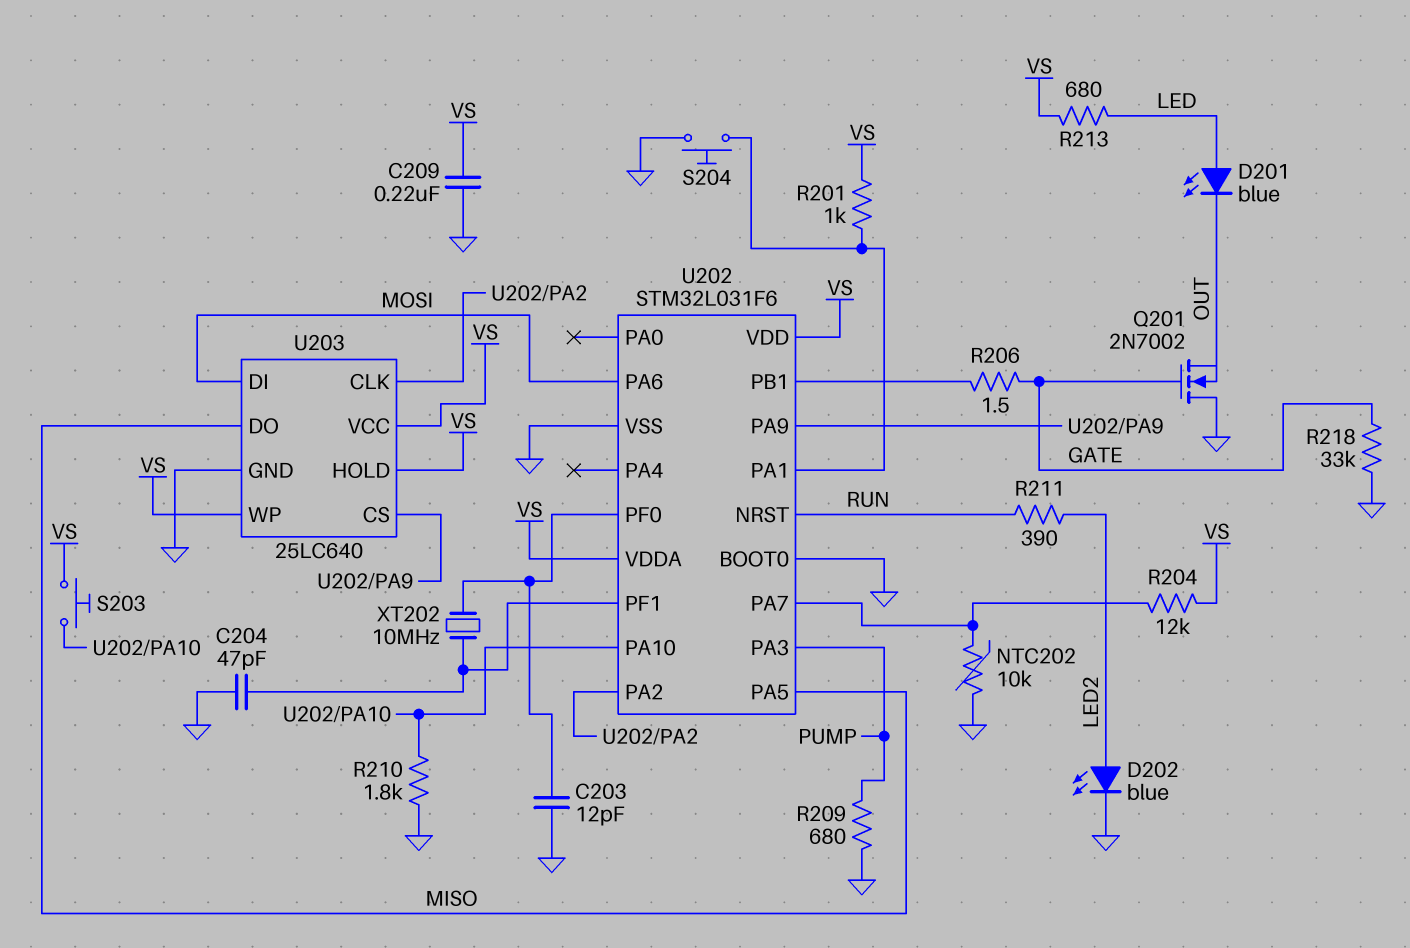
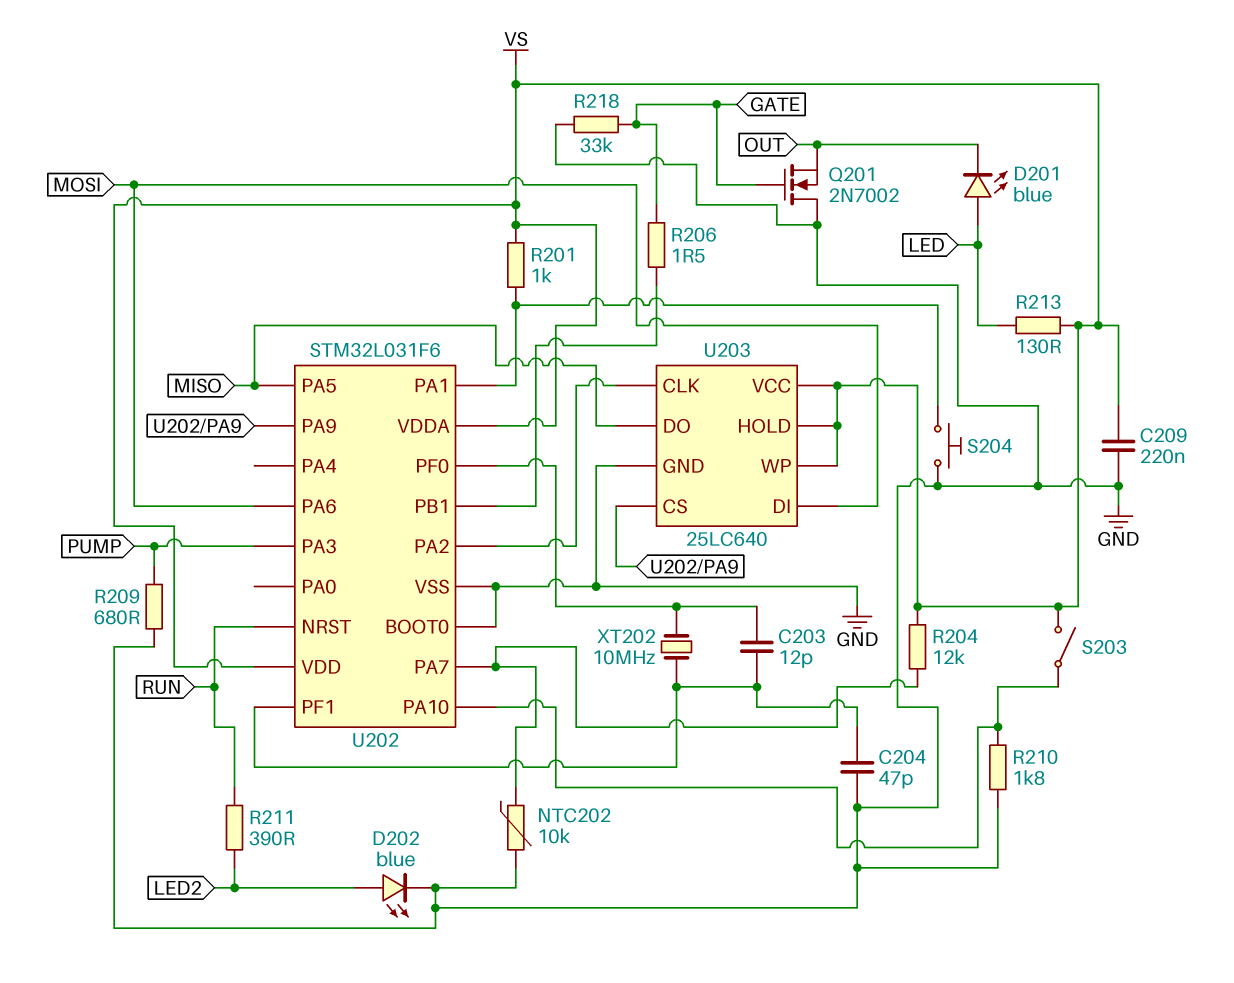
C203: 12pF (GND, U202/PF0) -> 12pF (U202/PF0, U202/PF1)
R213: 680 (LED, VS) -> 130 (LED, VS)
S203: button (U202/PA10, VS) -> switch (U202/PA10, VS)

